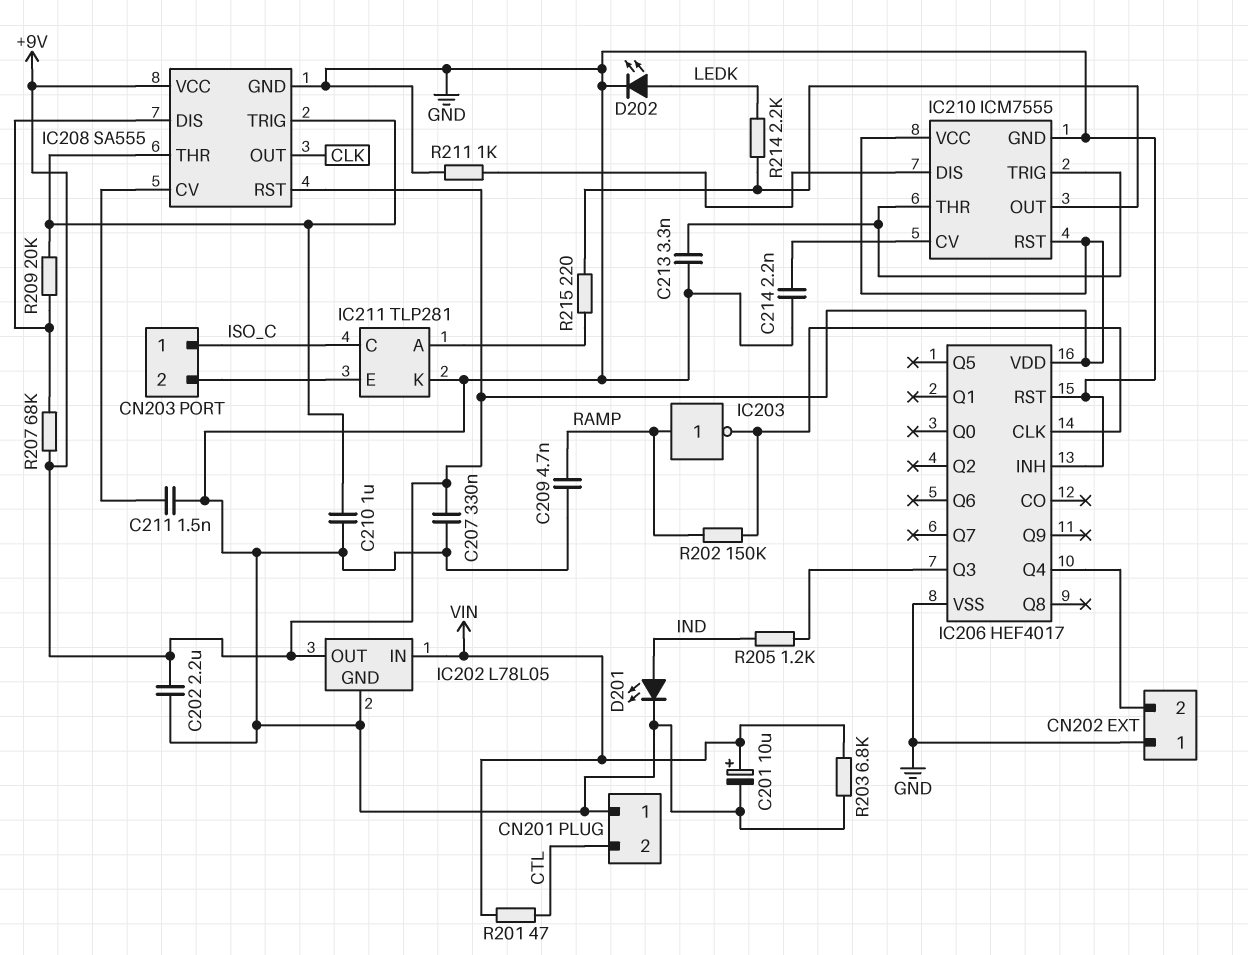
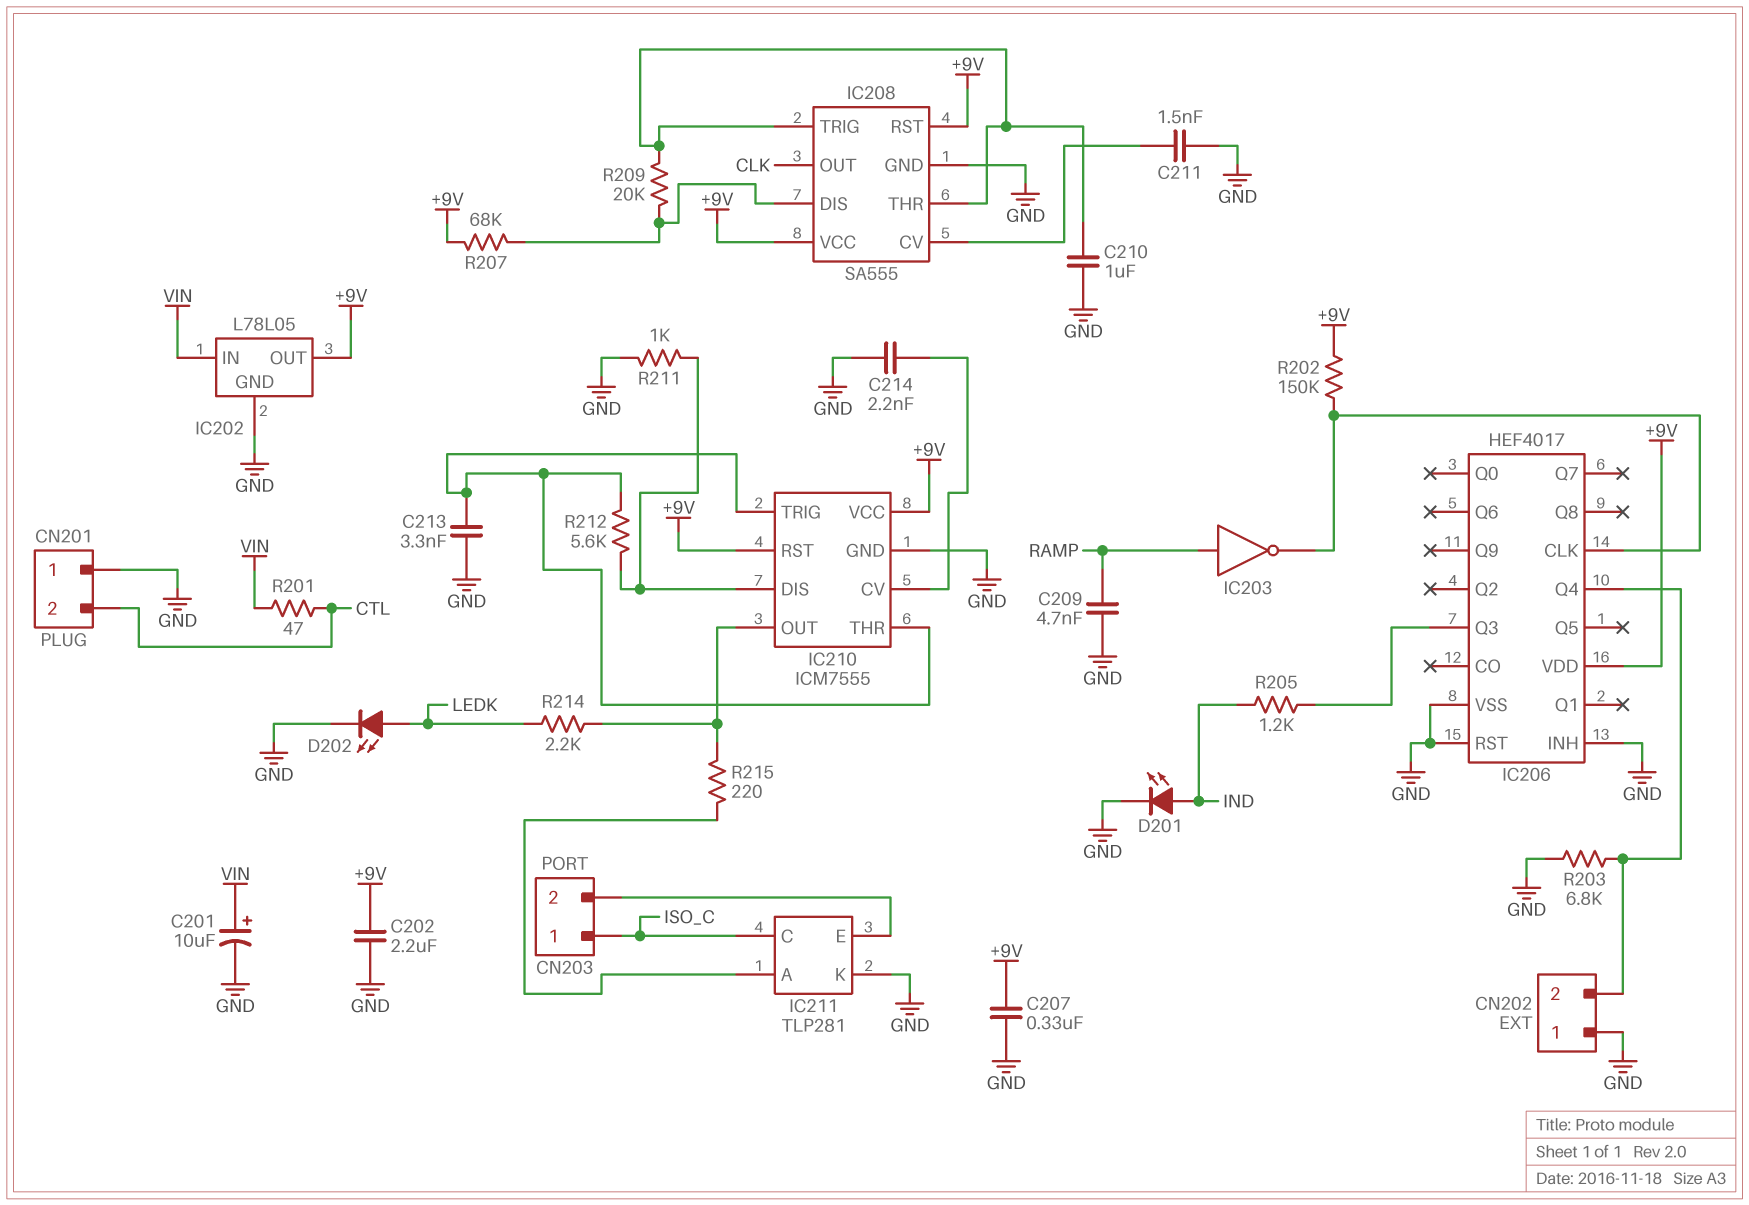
R202: 150k (IC206/CLK, RAMP) -> 150k (+9V, IC206/CLK)
R203: 6.8k (GND, VIN) -> 6.8k (CN202/2, GND)
R212: none -> 5.6k (IC210/DIS, IC210/THR)

